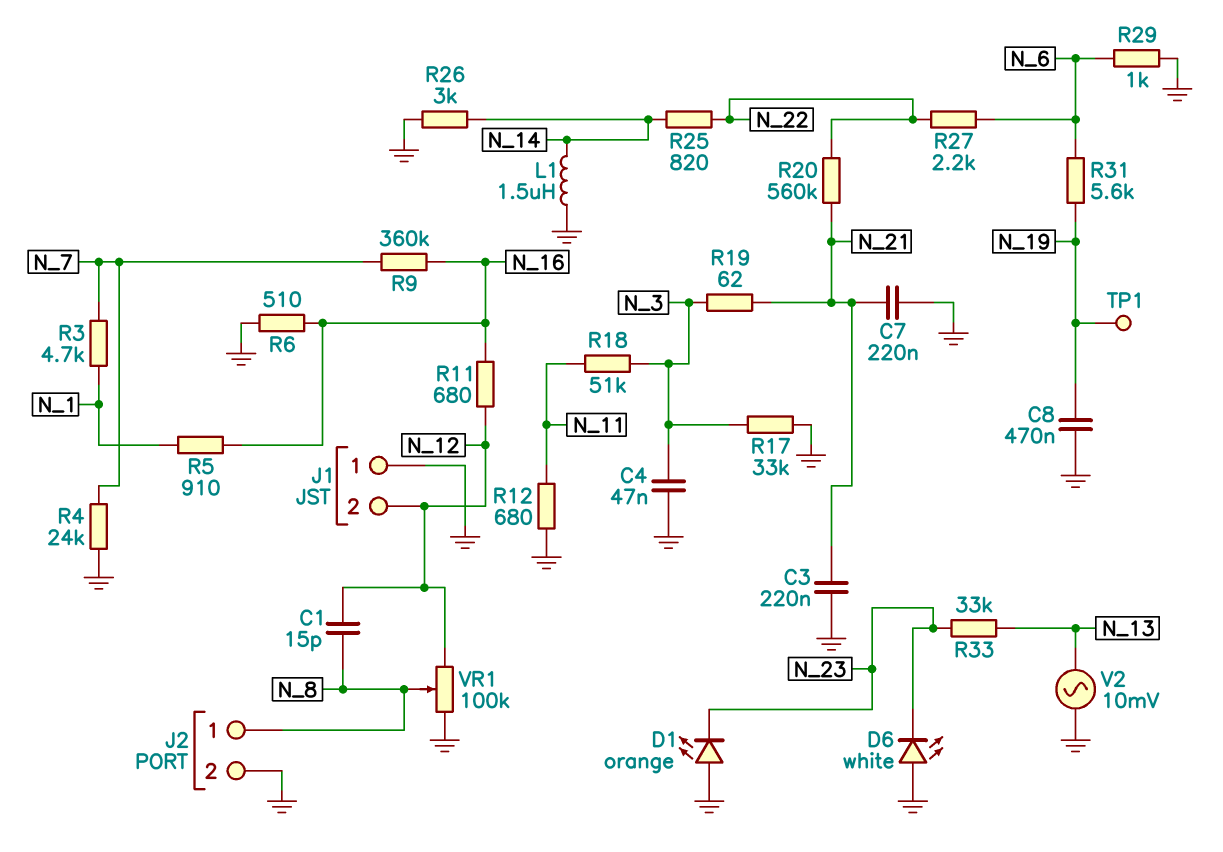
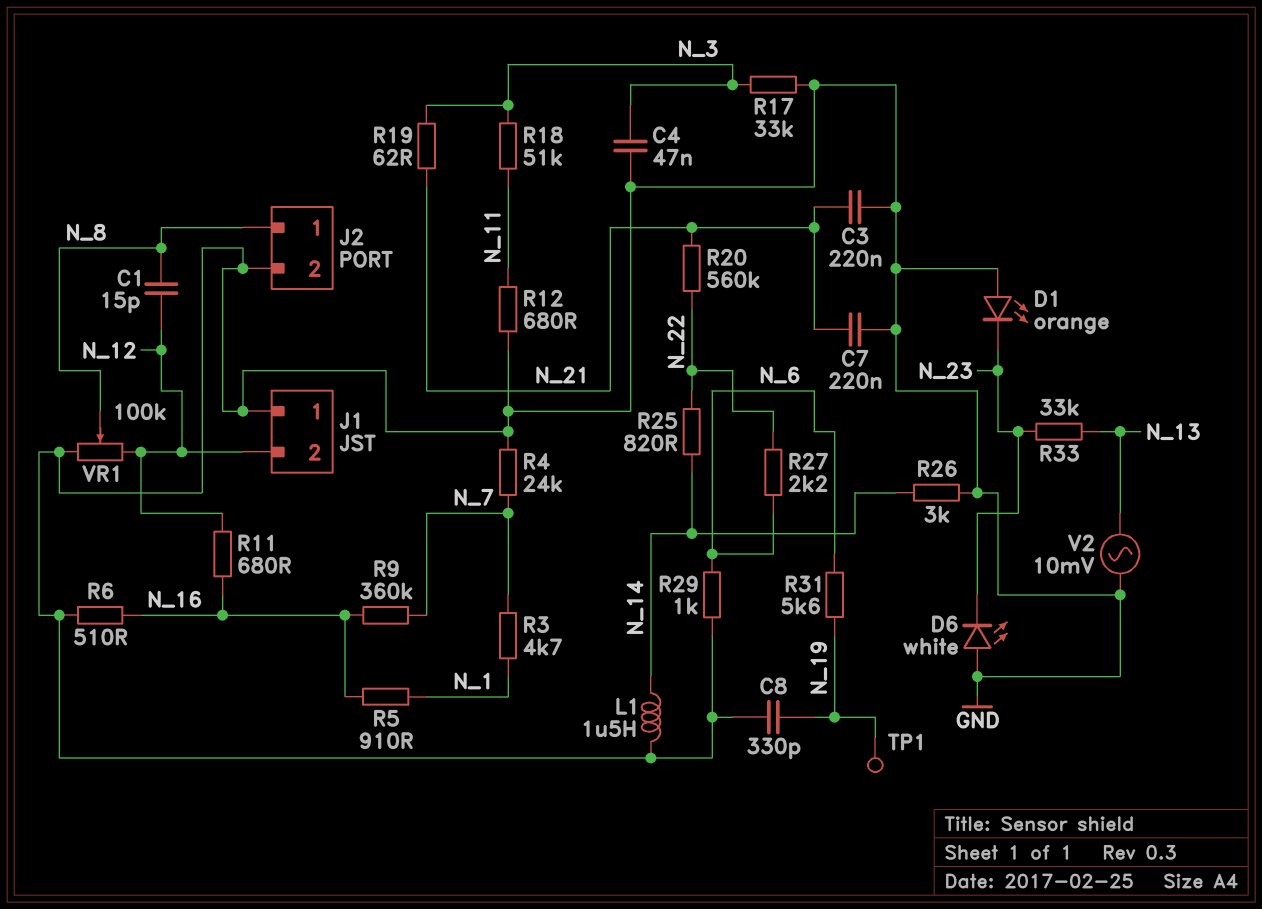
C8: 470nF (GND, N_19) -> 330pF (GND, N_19)

